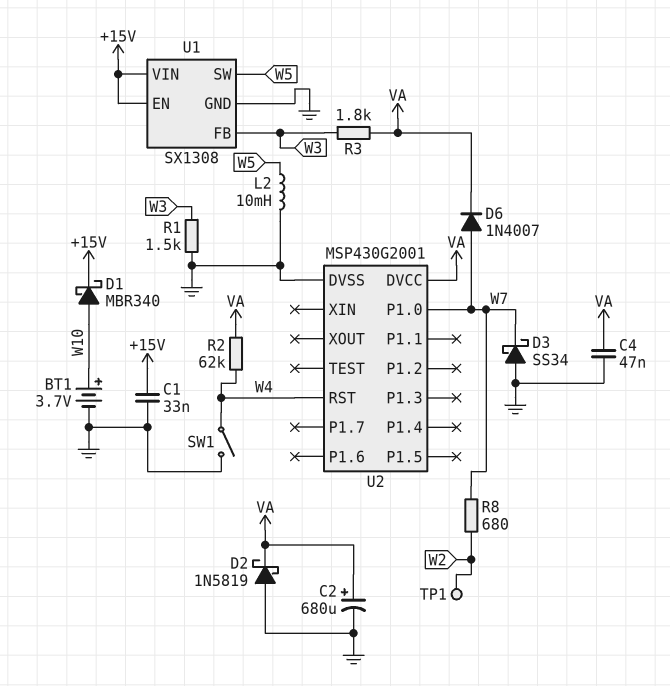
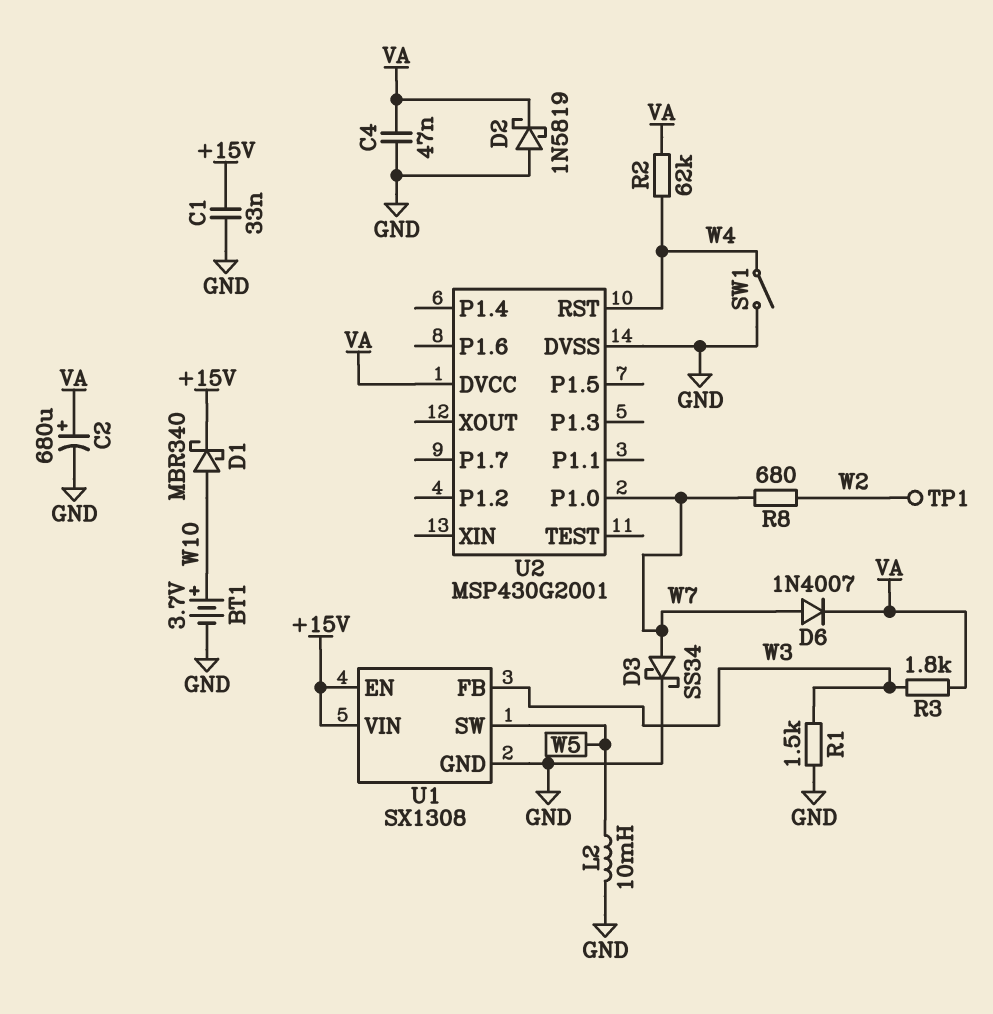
D3: schottky SS34 (A GND, K W7) -> schottky SS34 (A W7, K GND)

